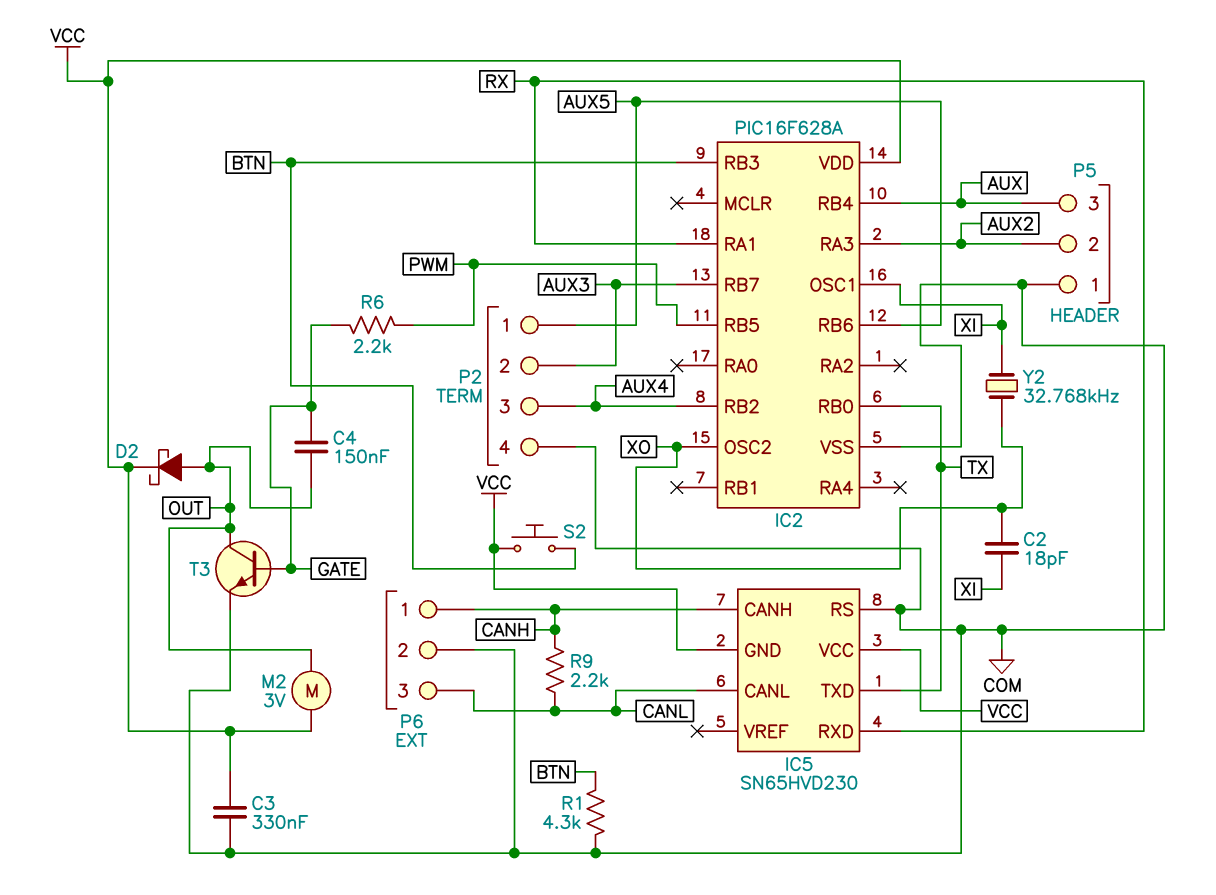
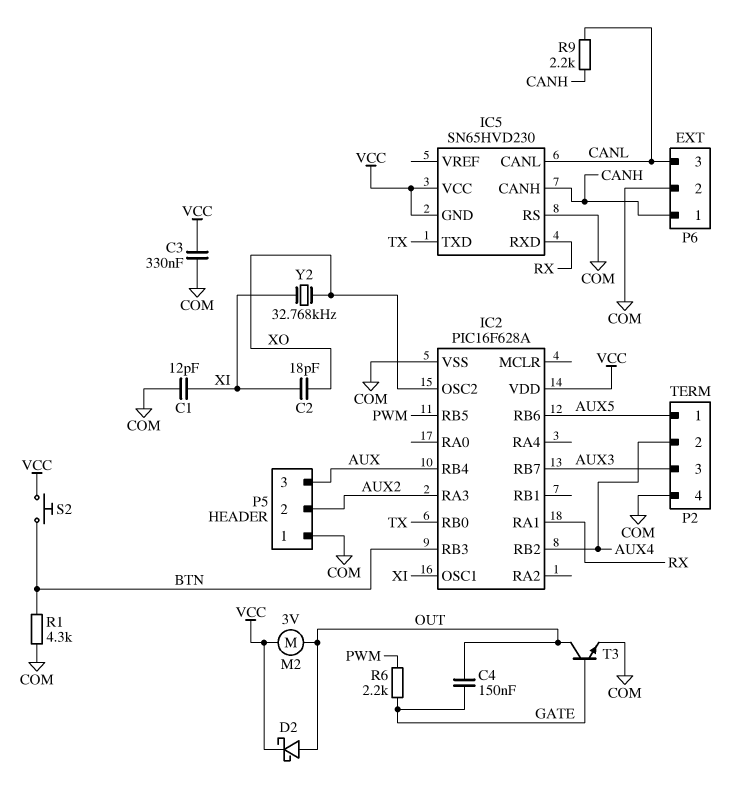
C1: none -> 12pF (COM, XI)
P2 pin 2: AUX3 -> AUX4
P2 pin 3: AUX4 -> AUX3

